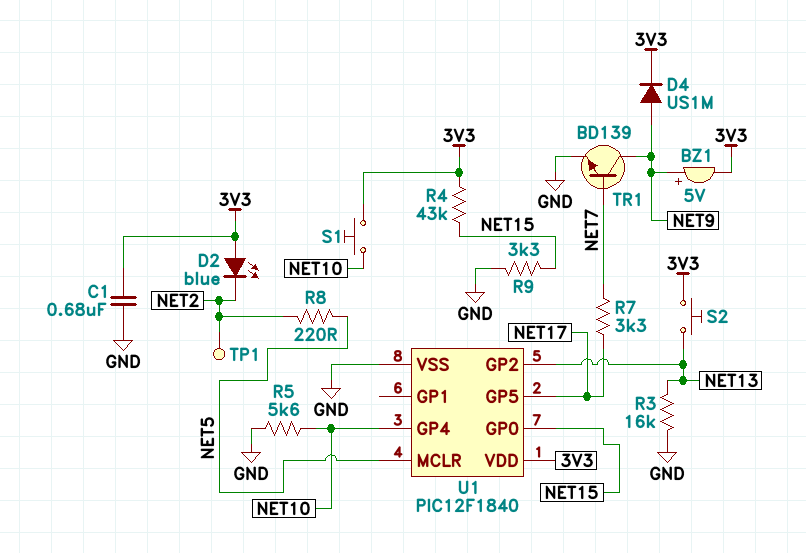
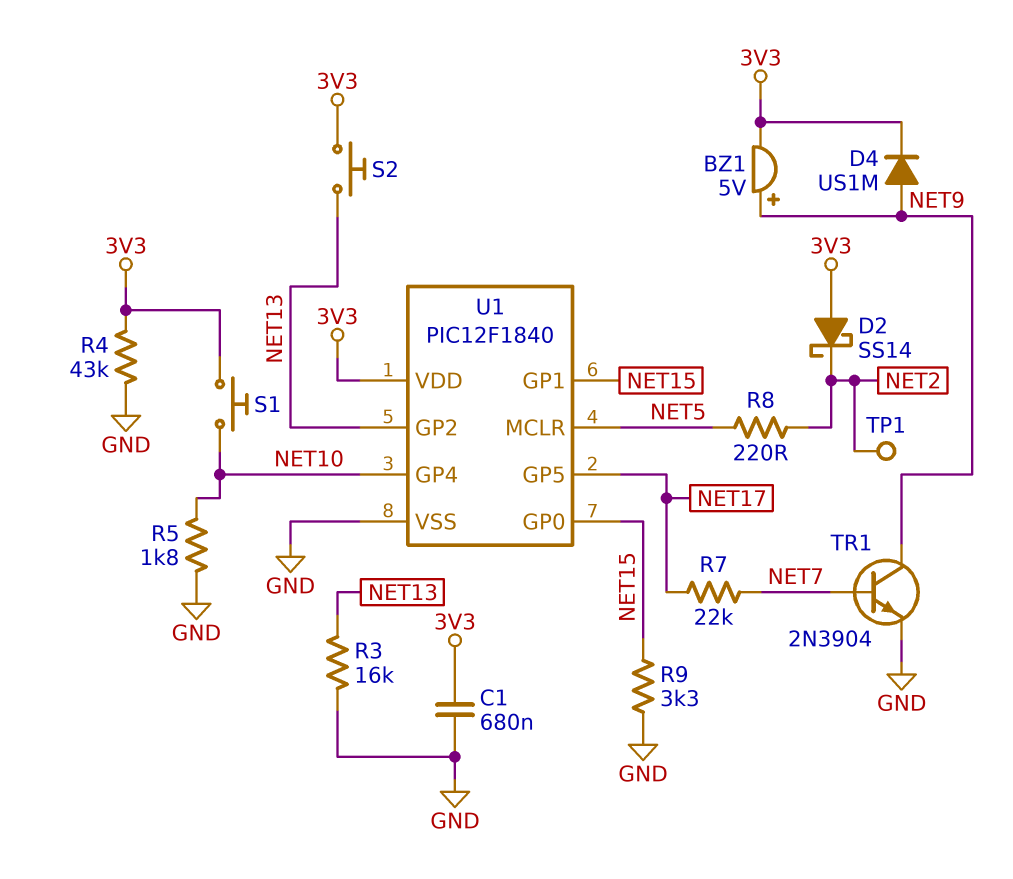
D2: LED blue (A 3V3, K NET2) -> schottky SS14 (A 3V3, K NET2)
R4: 43k (3V3, NET15) -> 43k (3V3, GND)
R5: 5.6k (GND, NET10) -> 1.8k (GND, NET10)
R7: 3.3k (NET7, NET17) -> 22k (NET7, NET17)
TR1: NPN BD139 (B NET7, C NET9, E GND) -> NPN 2N3904 (B NET7, C NET9, E GND)
U1 pin GP1: none -> NET15

